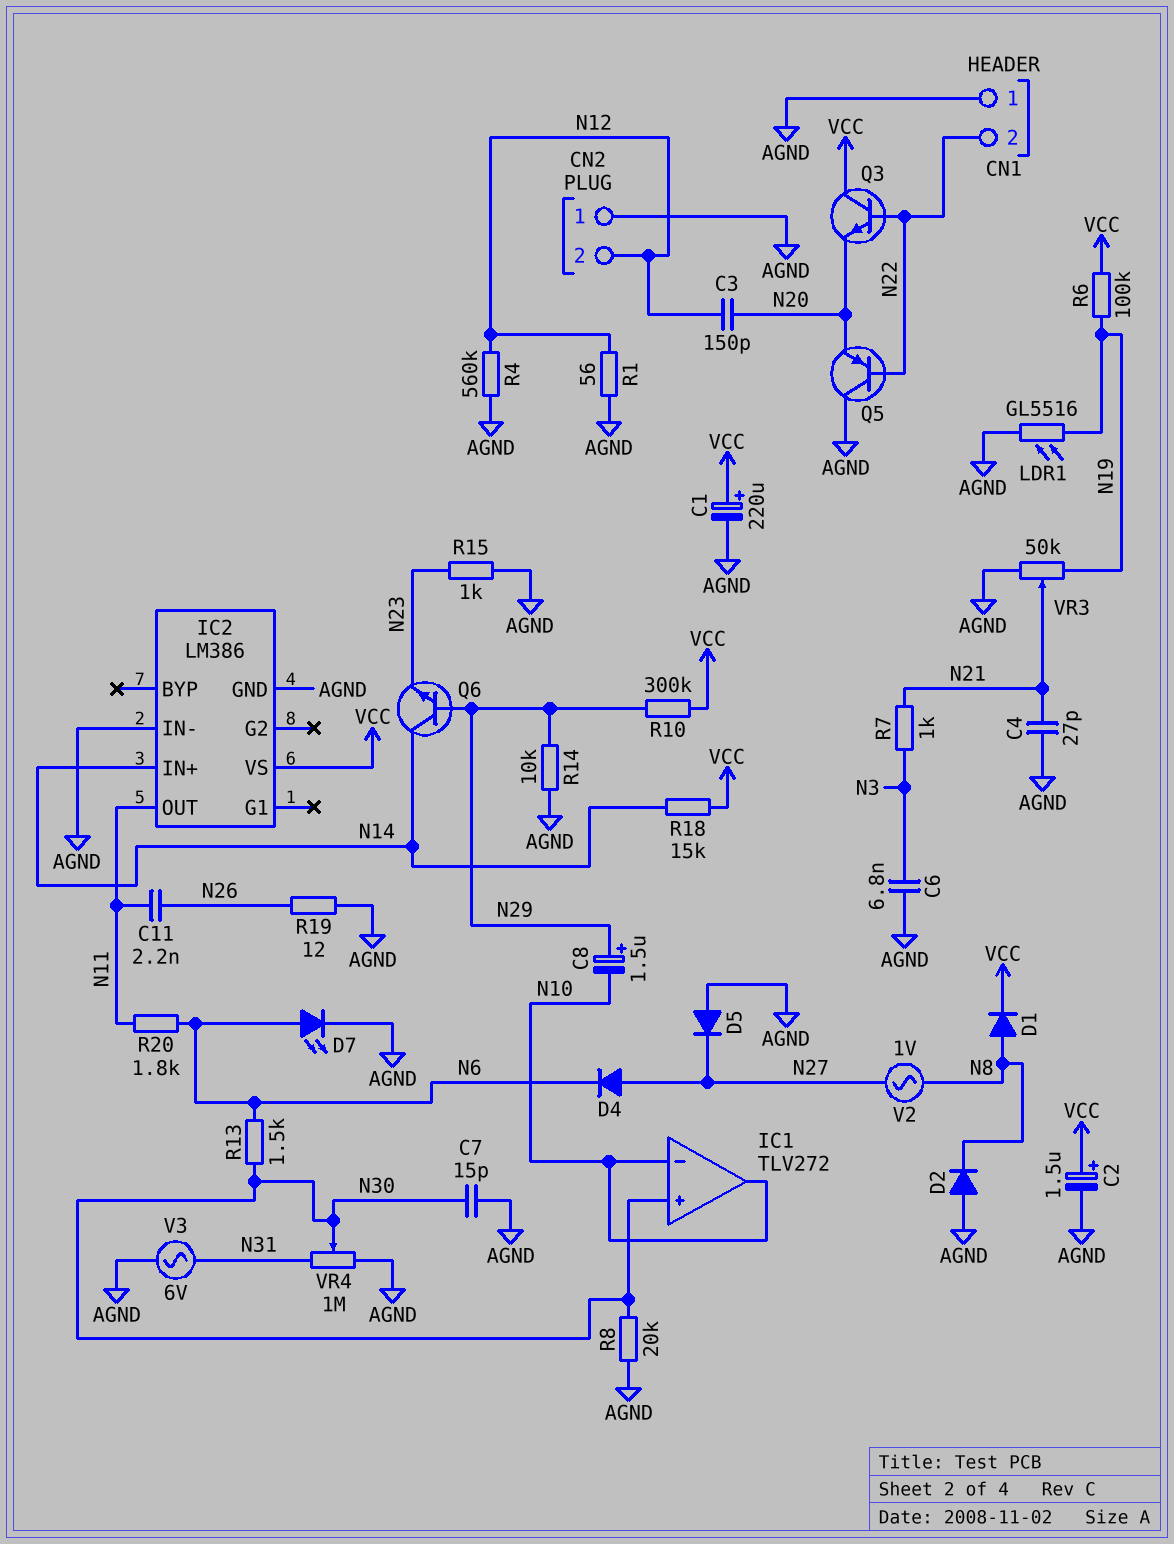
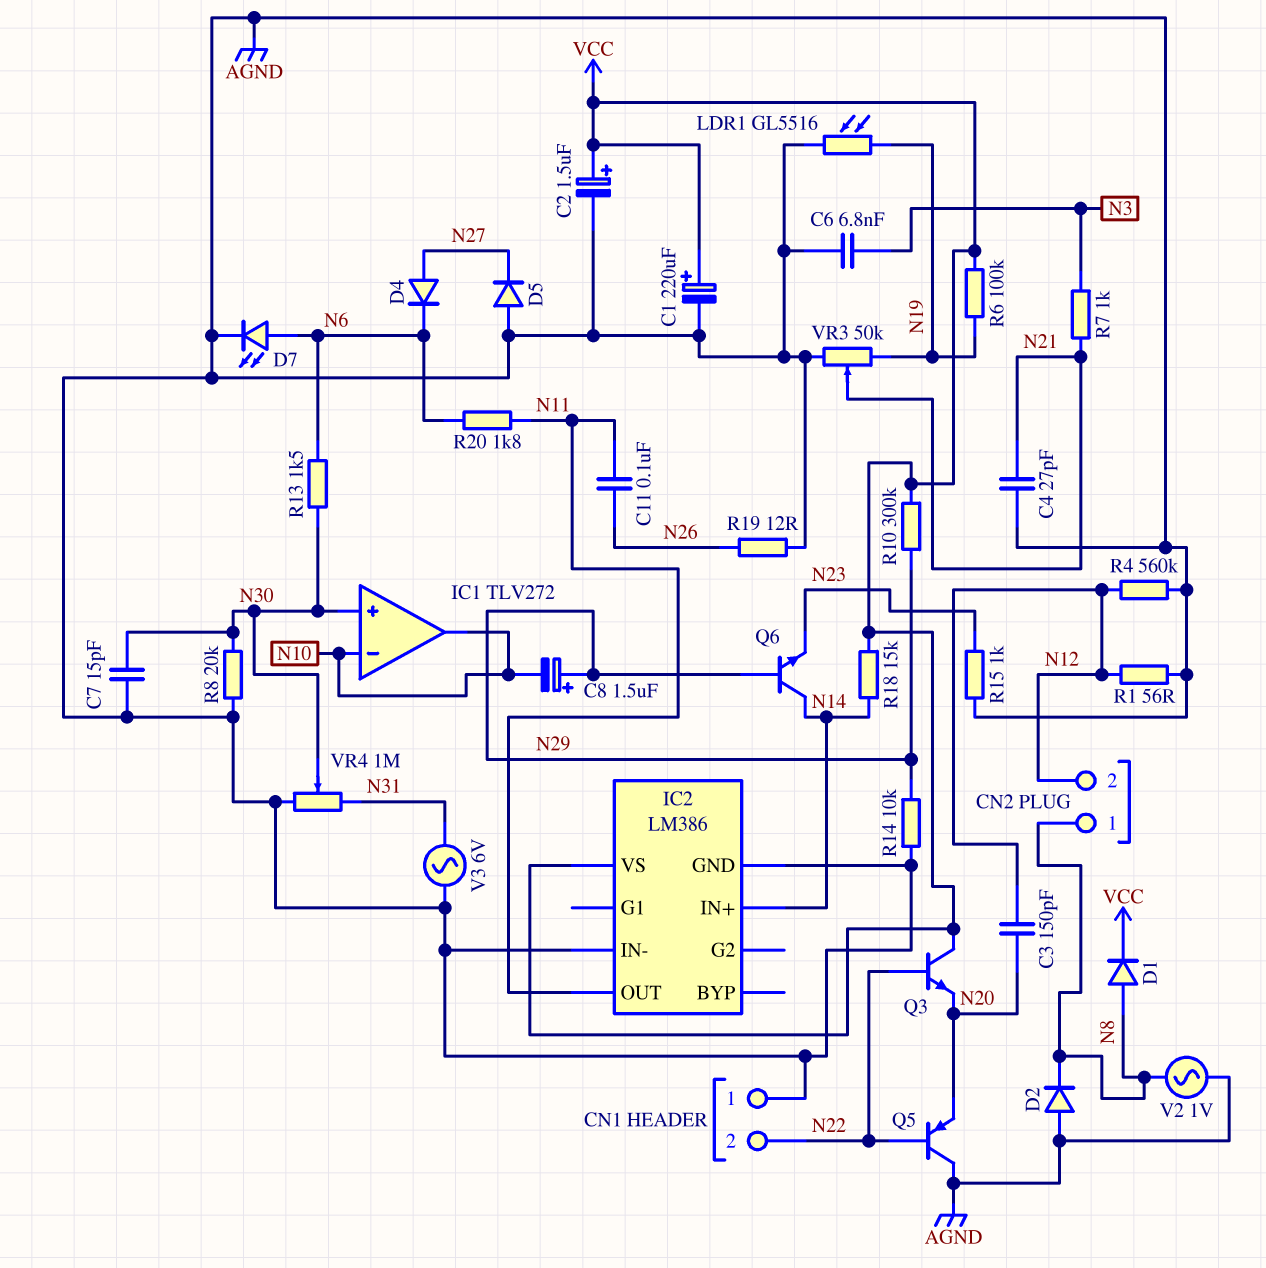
C11: 2.2nF (N11, N26) -> 100nF (N11, N26)
CN2 pin 1: AGND -> N8
V2: AC 1V (N8, N27) -> AC 1V (AGND, N8)

